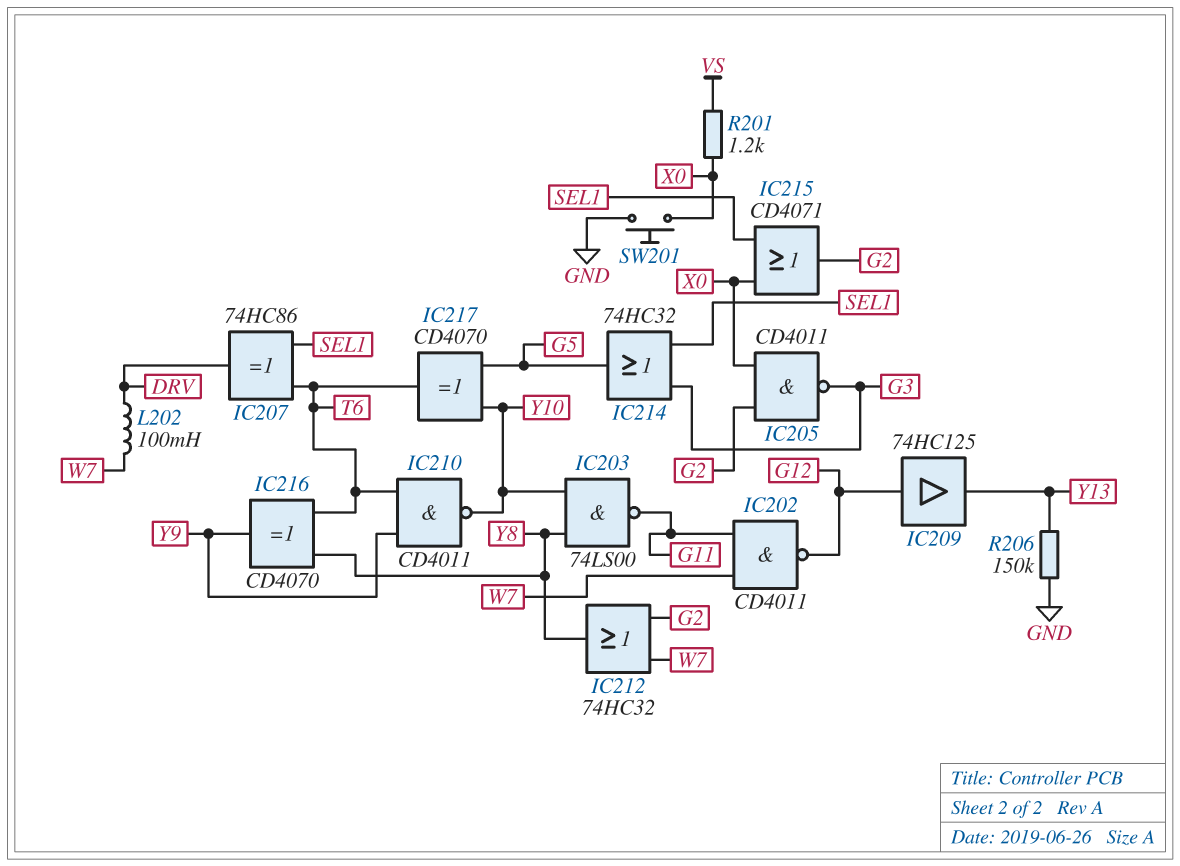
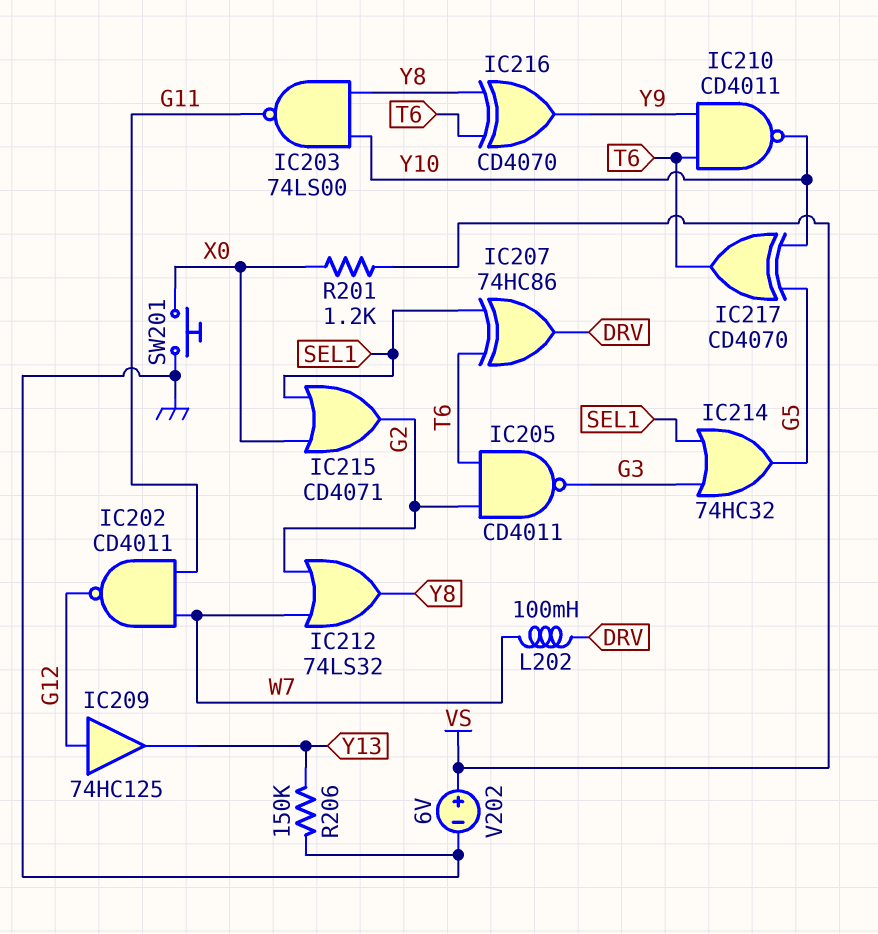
IC205: NAND CD4011 (in G2, in X0, out G3) -> NAND CD4011 (in G2, in T6, out G3)
IC212: OR 74HC32 (in G2, in W7, out Y8) -> OR 74LS32 (in G2, in W7, out Y8)
V202: none -> 6V (plus VS, minus GND)

